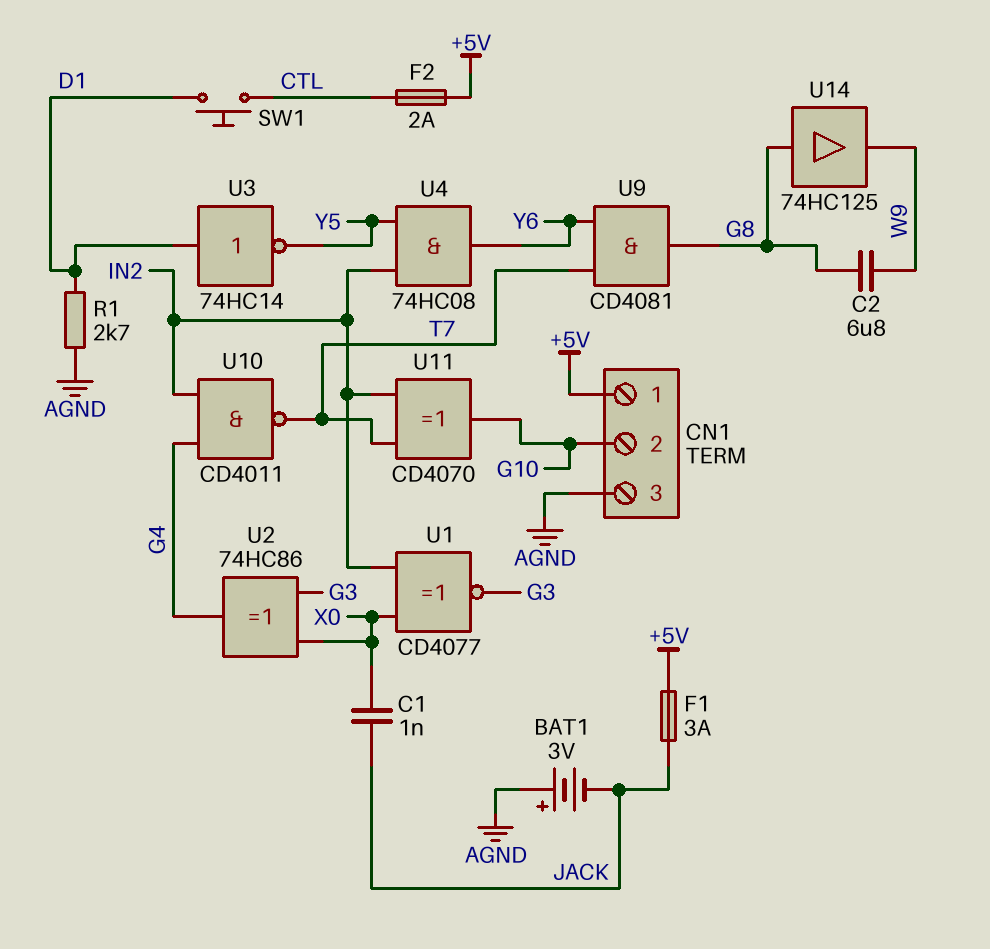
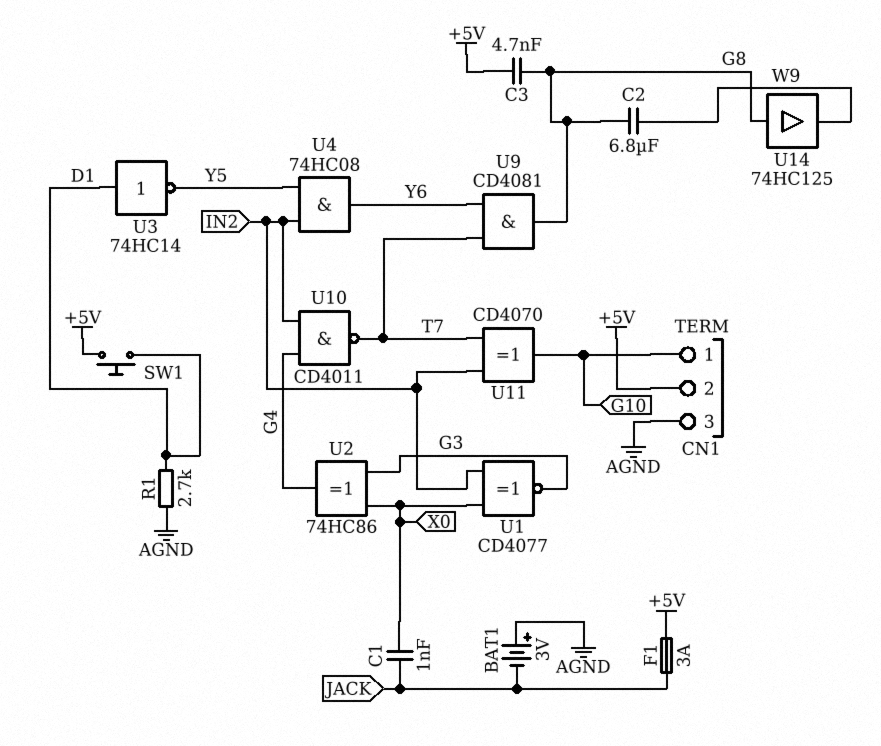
C3: none -> 4.7nF (+5V, G8)
CN1 pin 1: +5V -> G10
CN1 pin 2: G10 -> +5V
F2: 2A (+5V, CTL) -> none
SW1: button (CTL, D1) -> button (+5V, D1)

